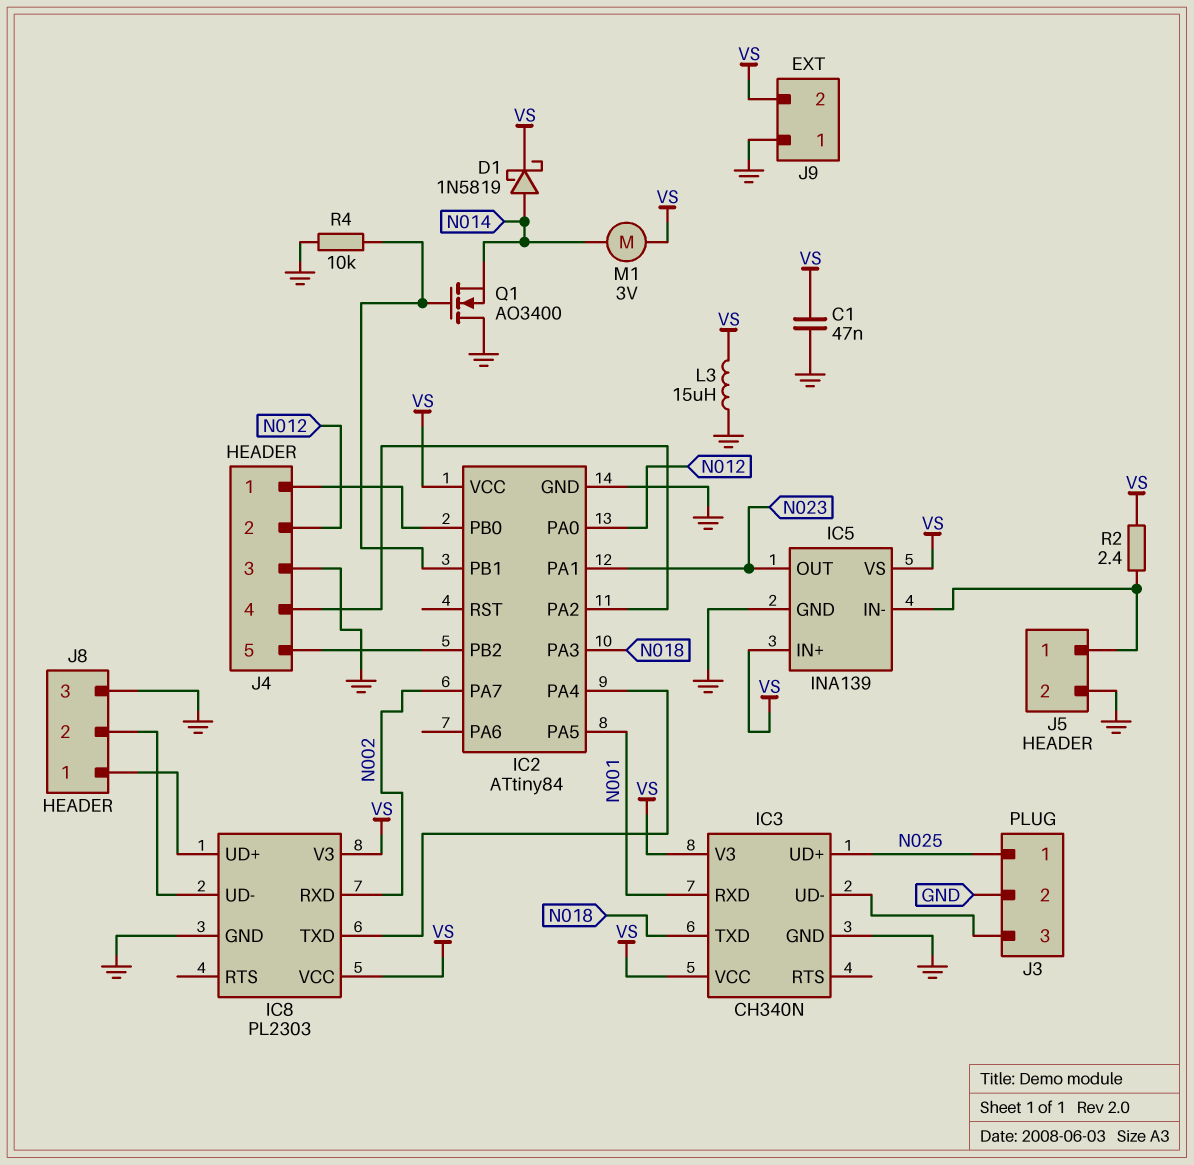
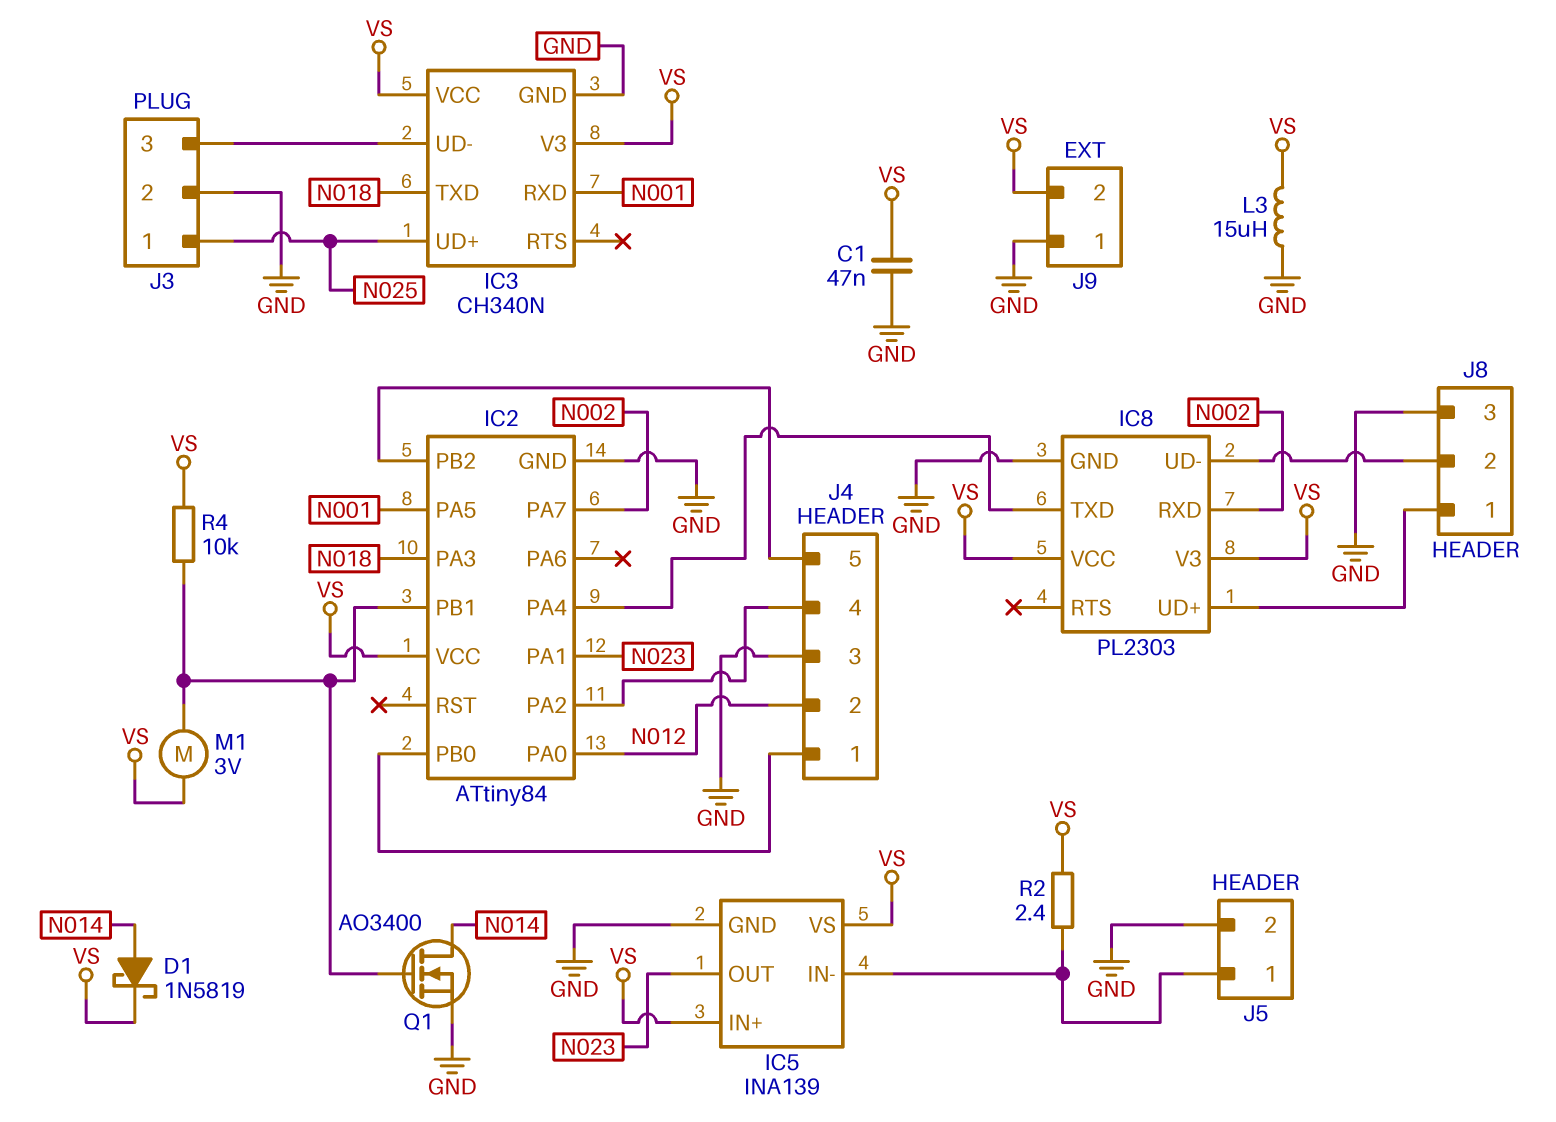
M1: motor 3V (N014, VS) -> motor 3V (IC2/PB1, VS)
Q1: NMOS AO3400 (G IC2/PB1, D GND, S N014) -> NMOS AO3400 (G IC2/PB1, D N014, S GND)
R4: 10k (GND, IC2/PB1) -> 10k (IC2/PB1, VS)

